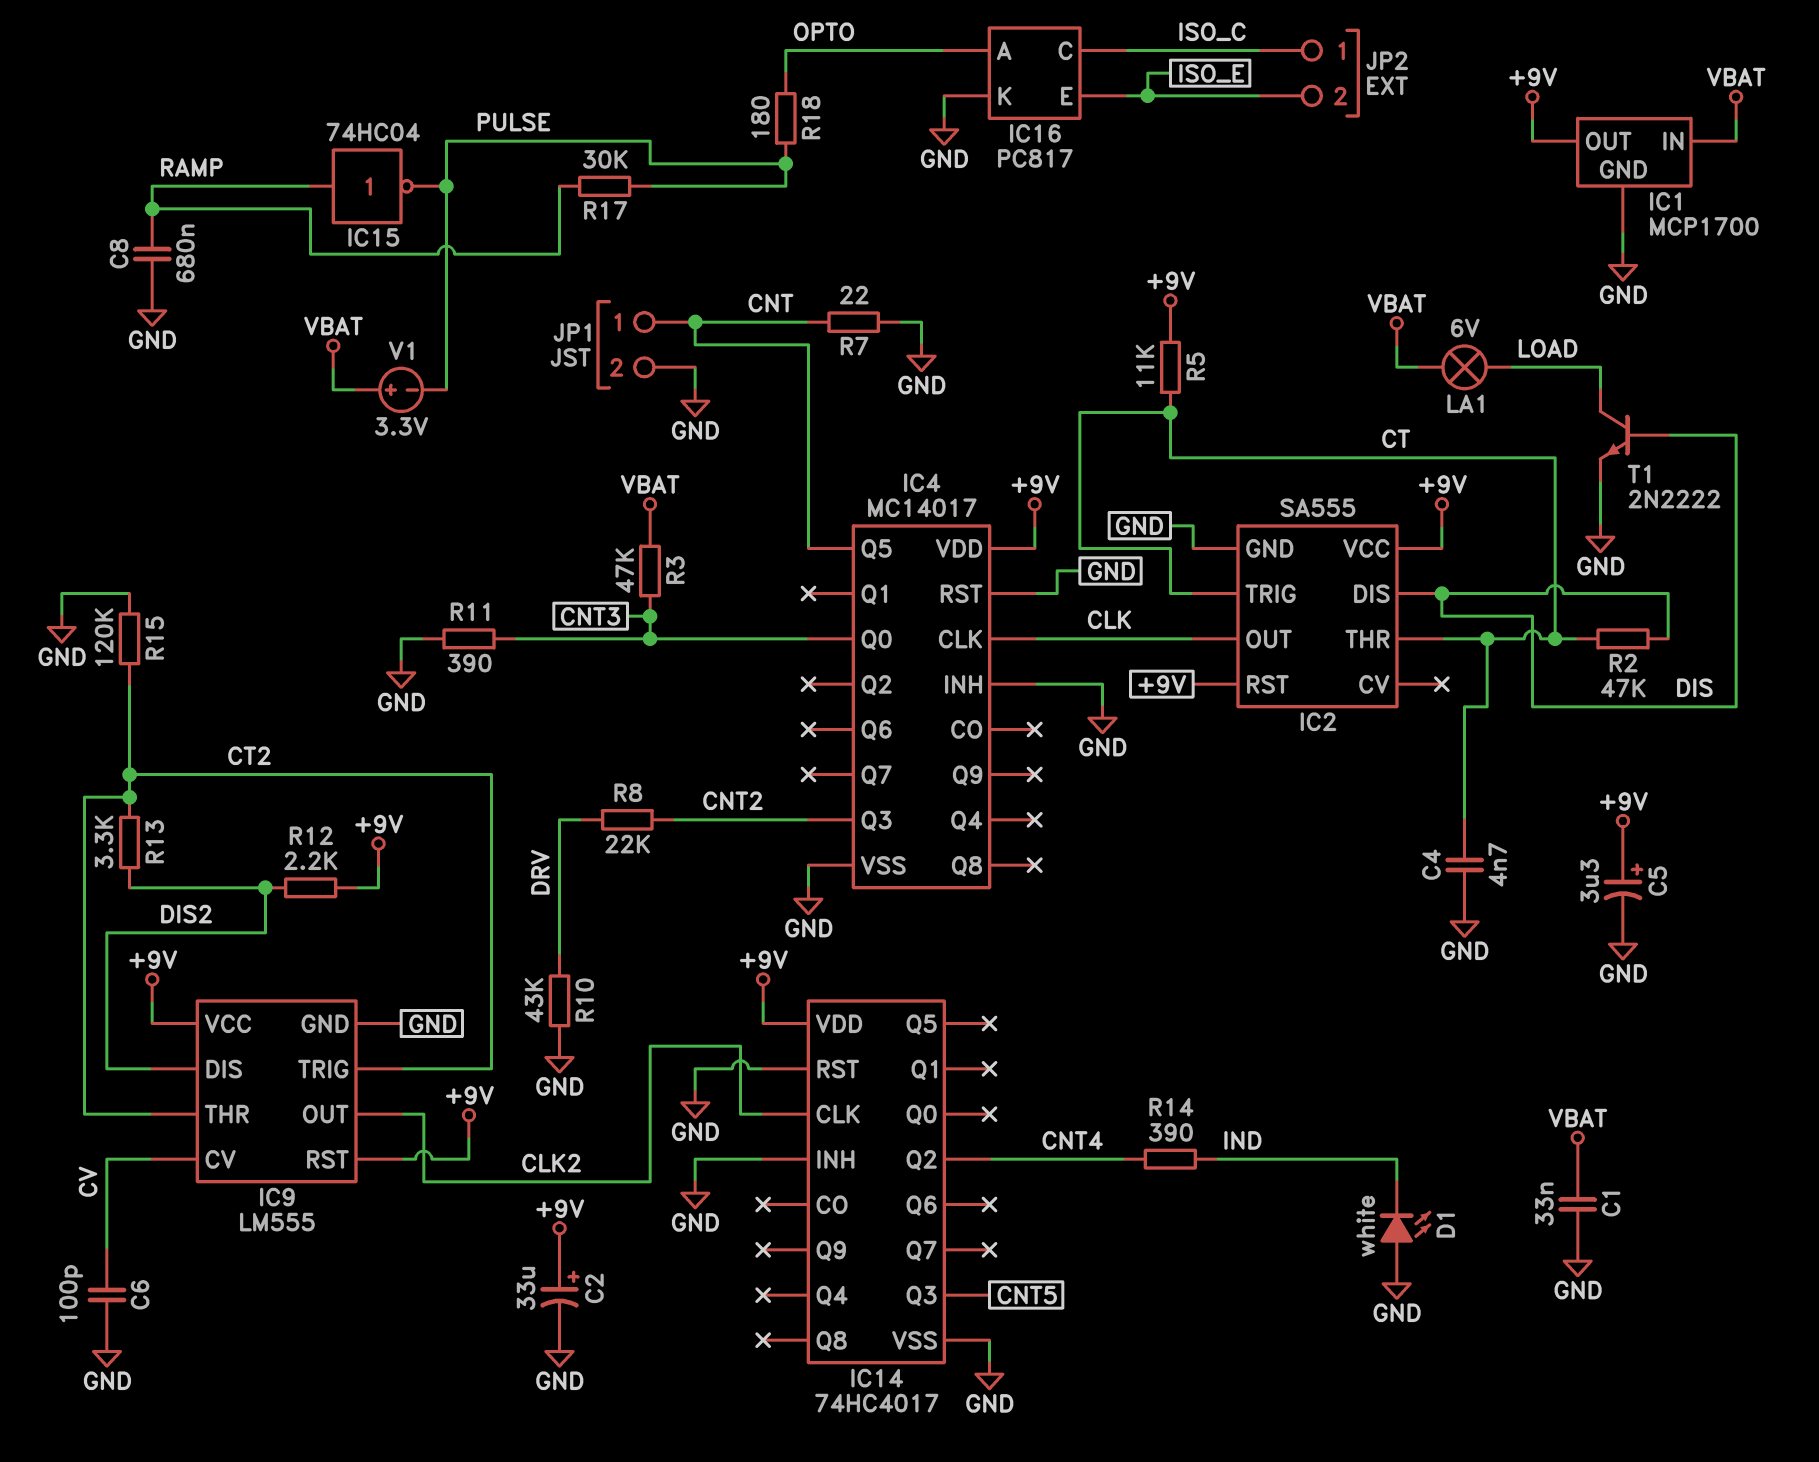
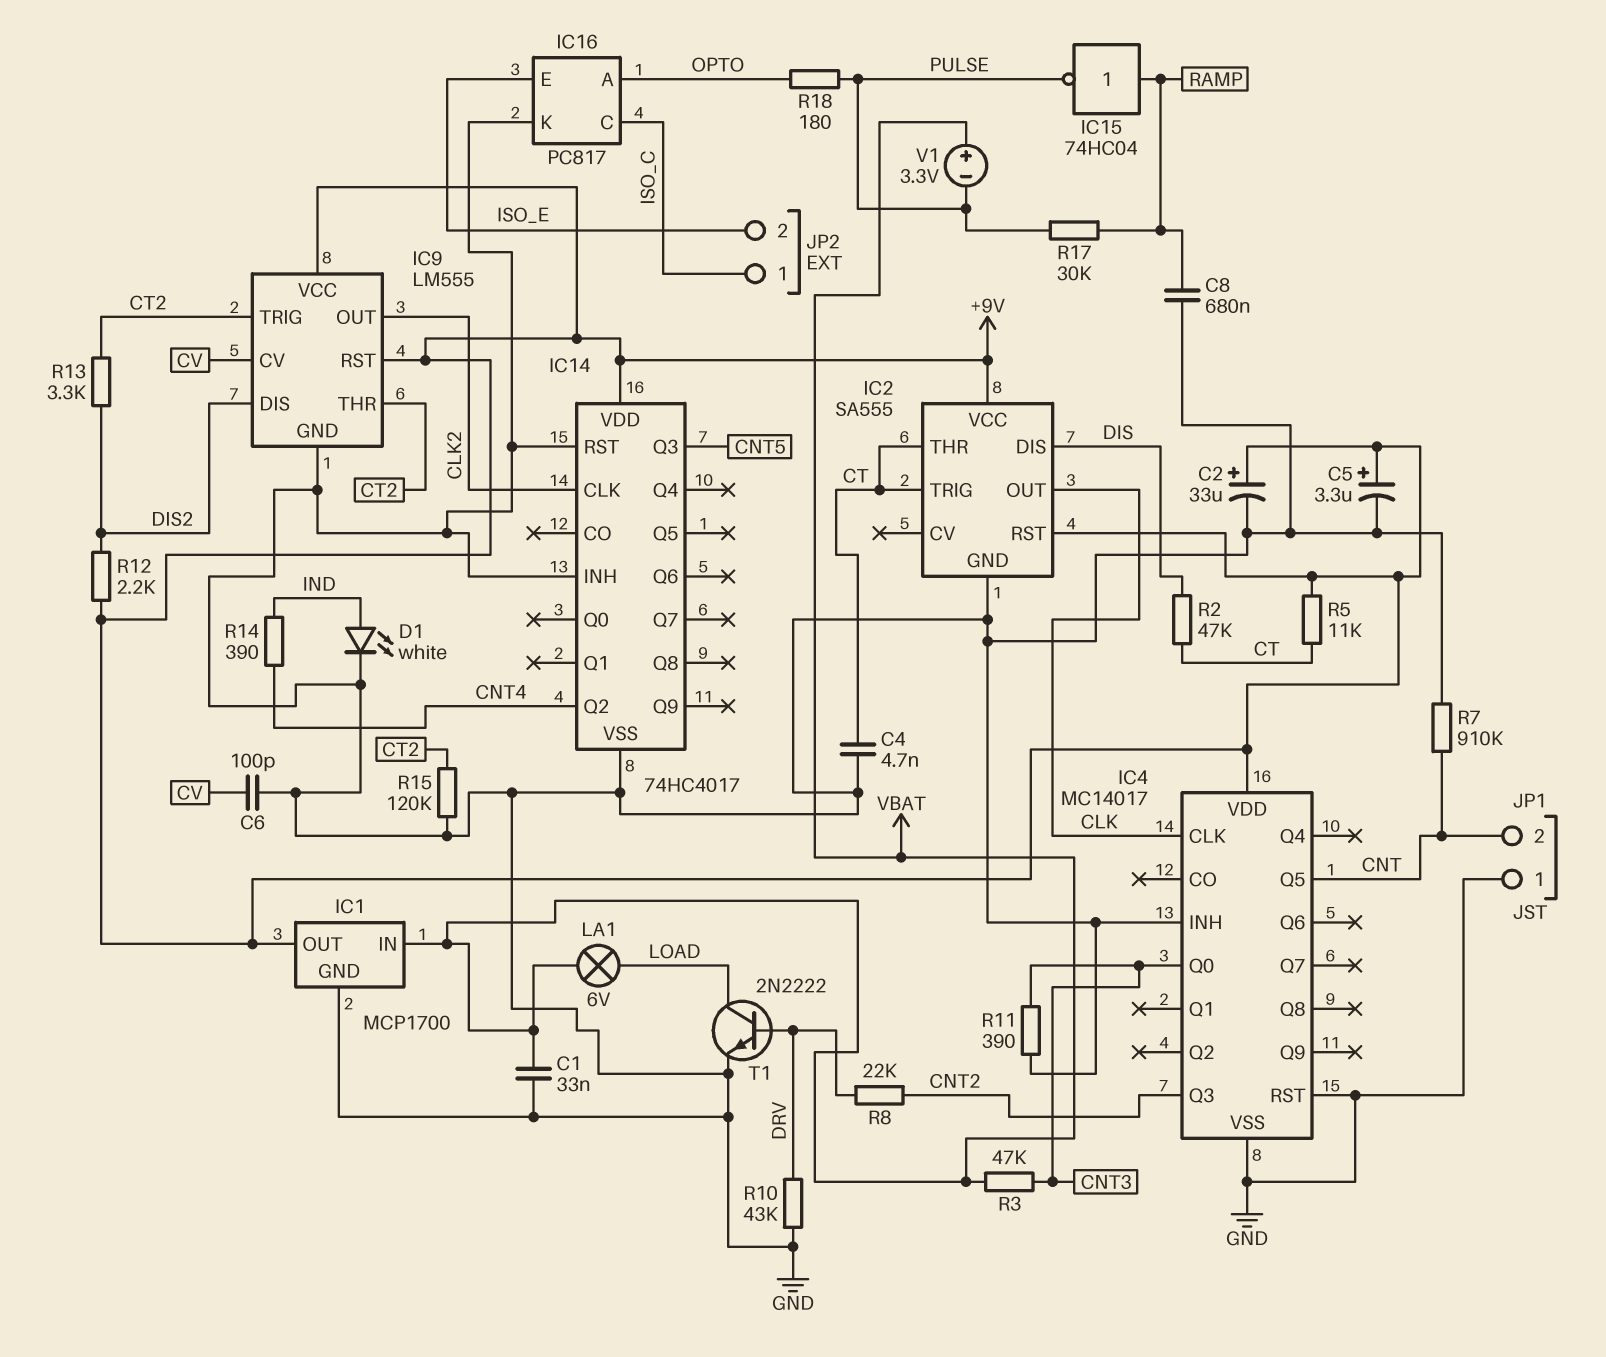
D1: LED white (A GND, K IND) -> LED white (A IND, K GND)
JP1 pin 1: CNT -> GND
JP1 pin 2: GND -> CNT
R7: 22 (CNT, GND) -> 910k (CNT, GND)
T1: NPN 2N2222 (B DIS, C LOAD, E GND) -> NPN 2N2222 (B DRV, C LOAD, E GND)

